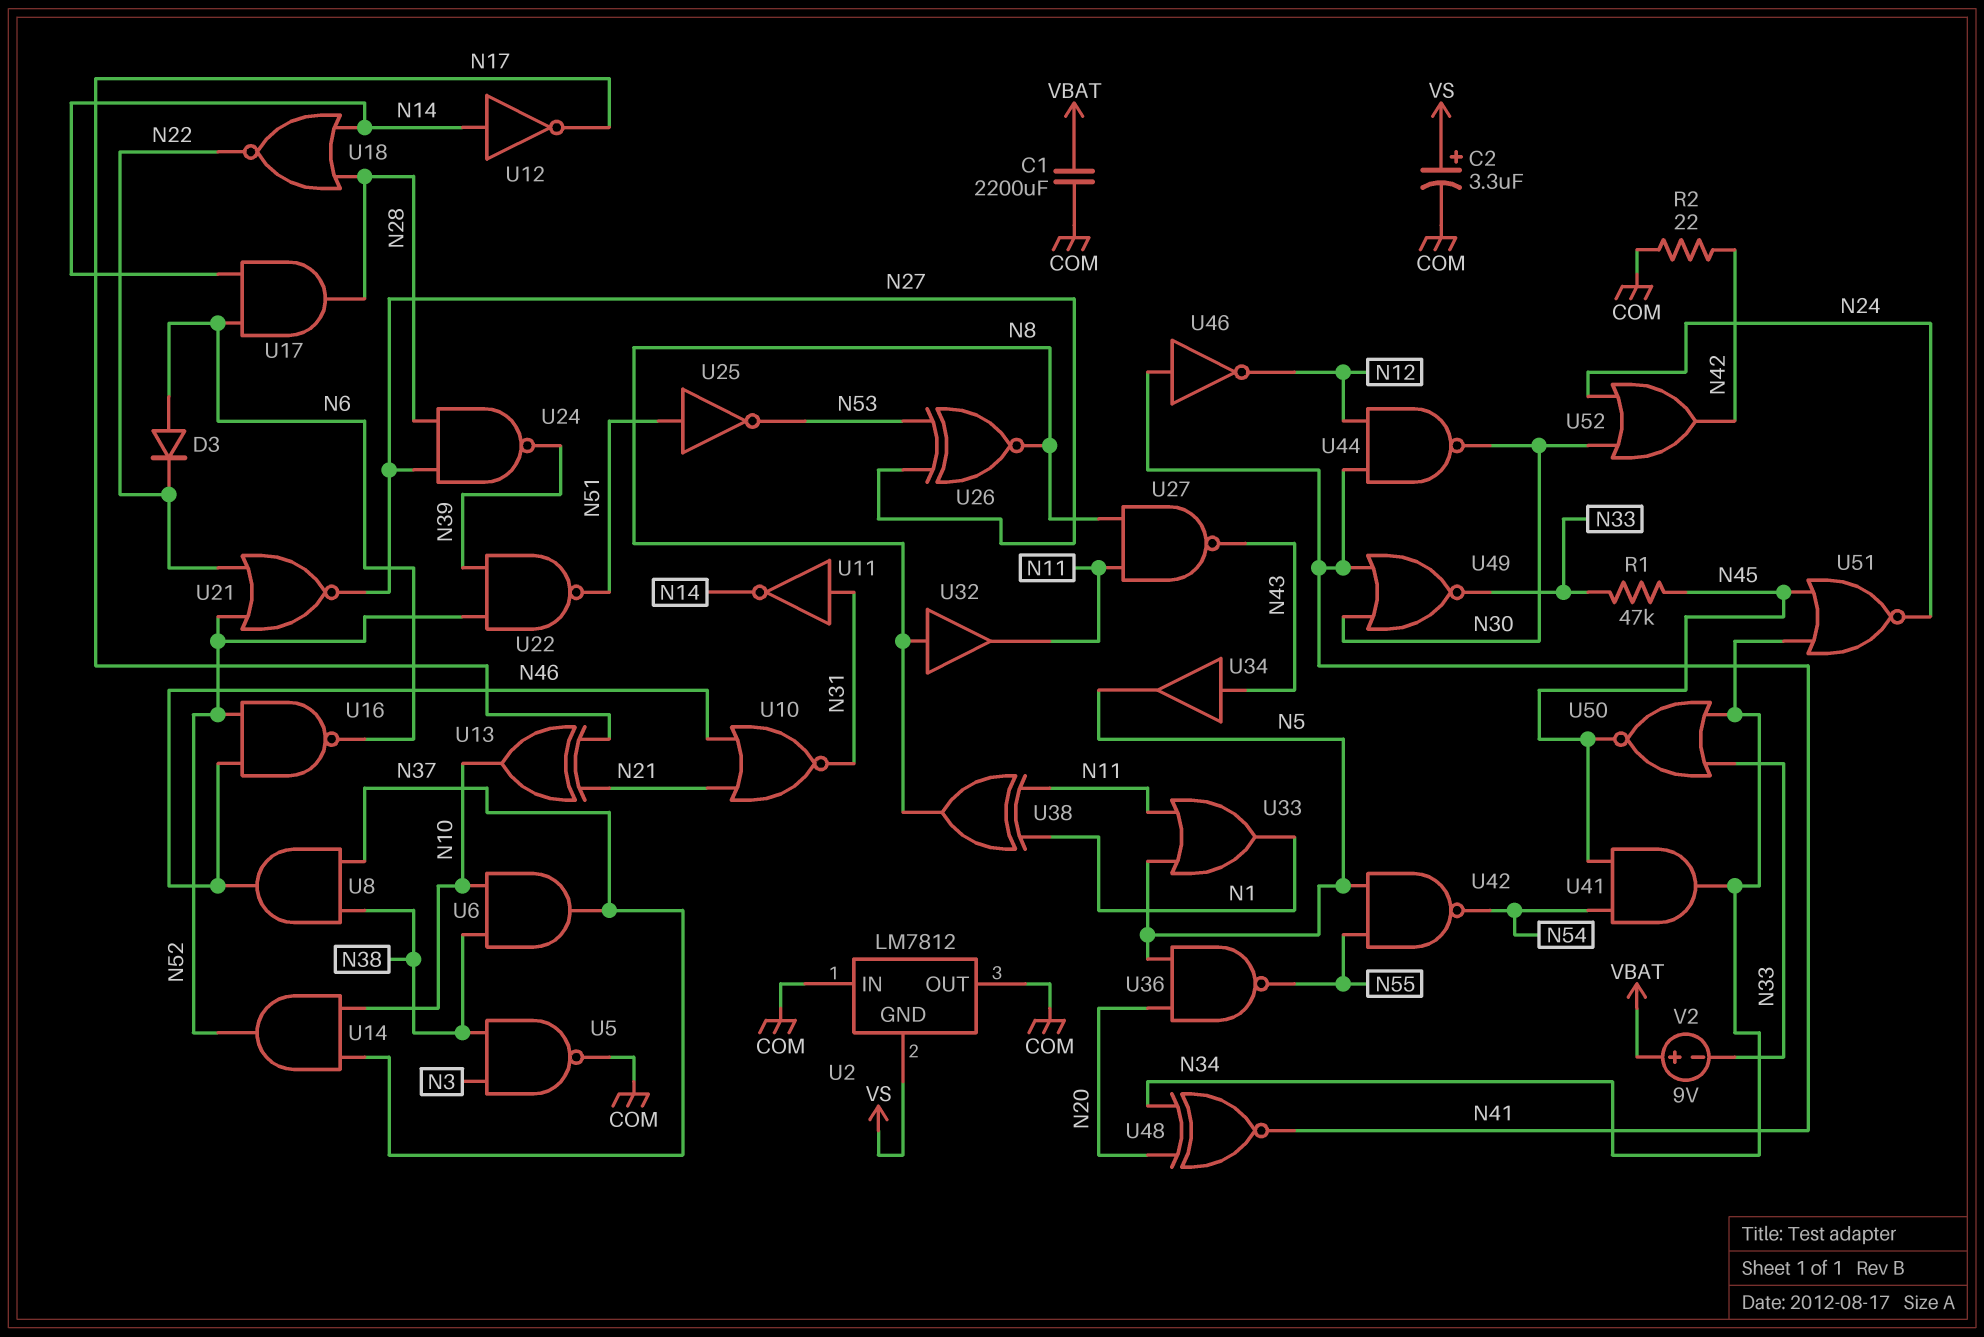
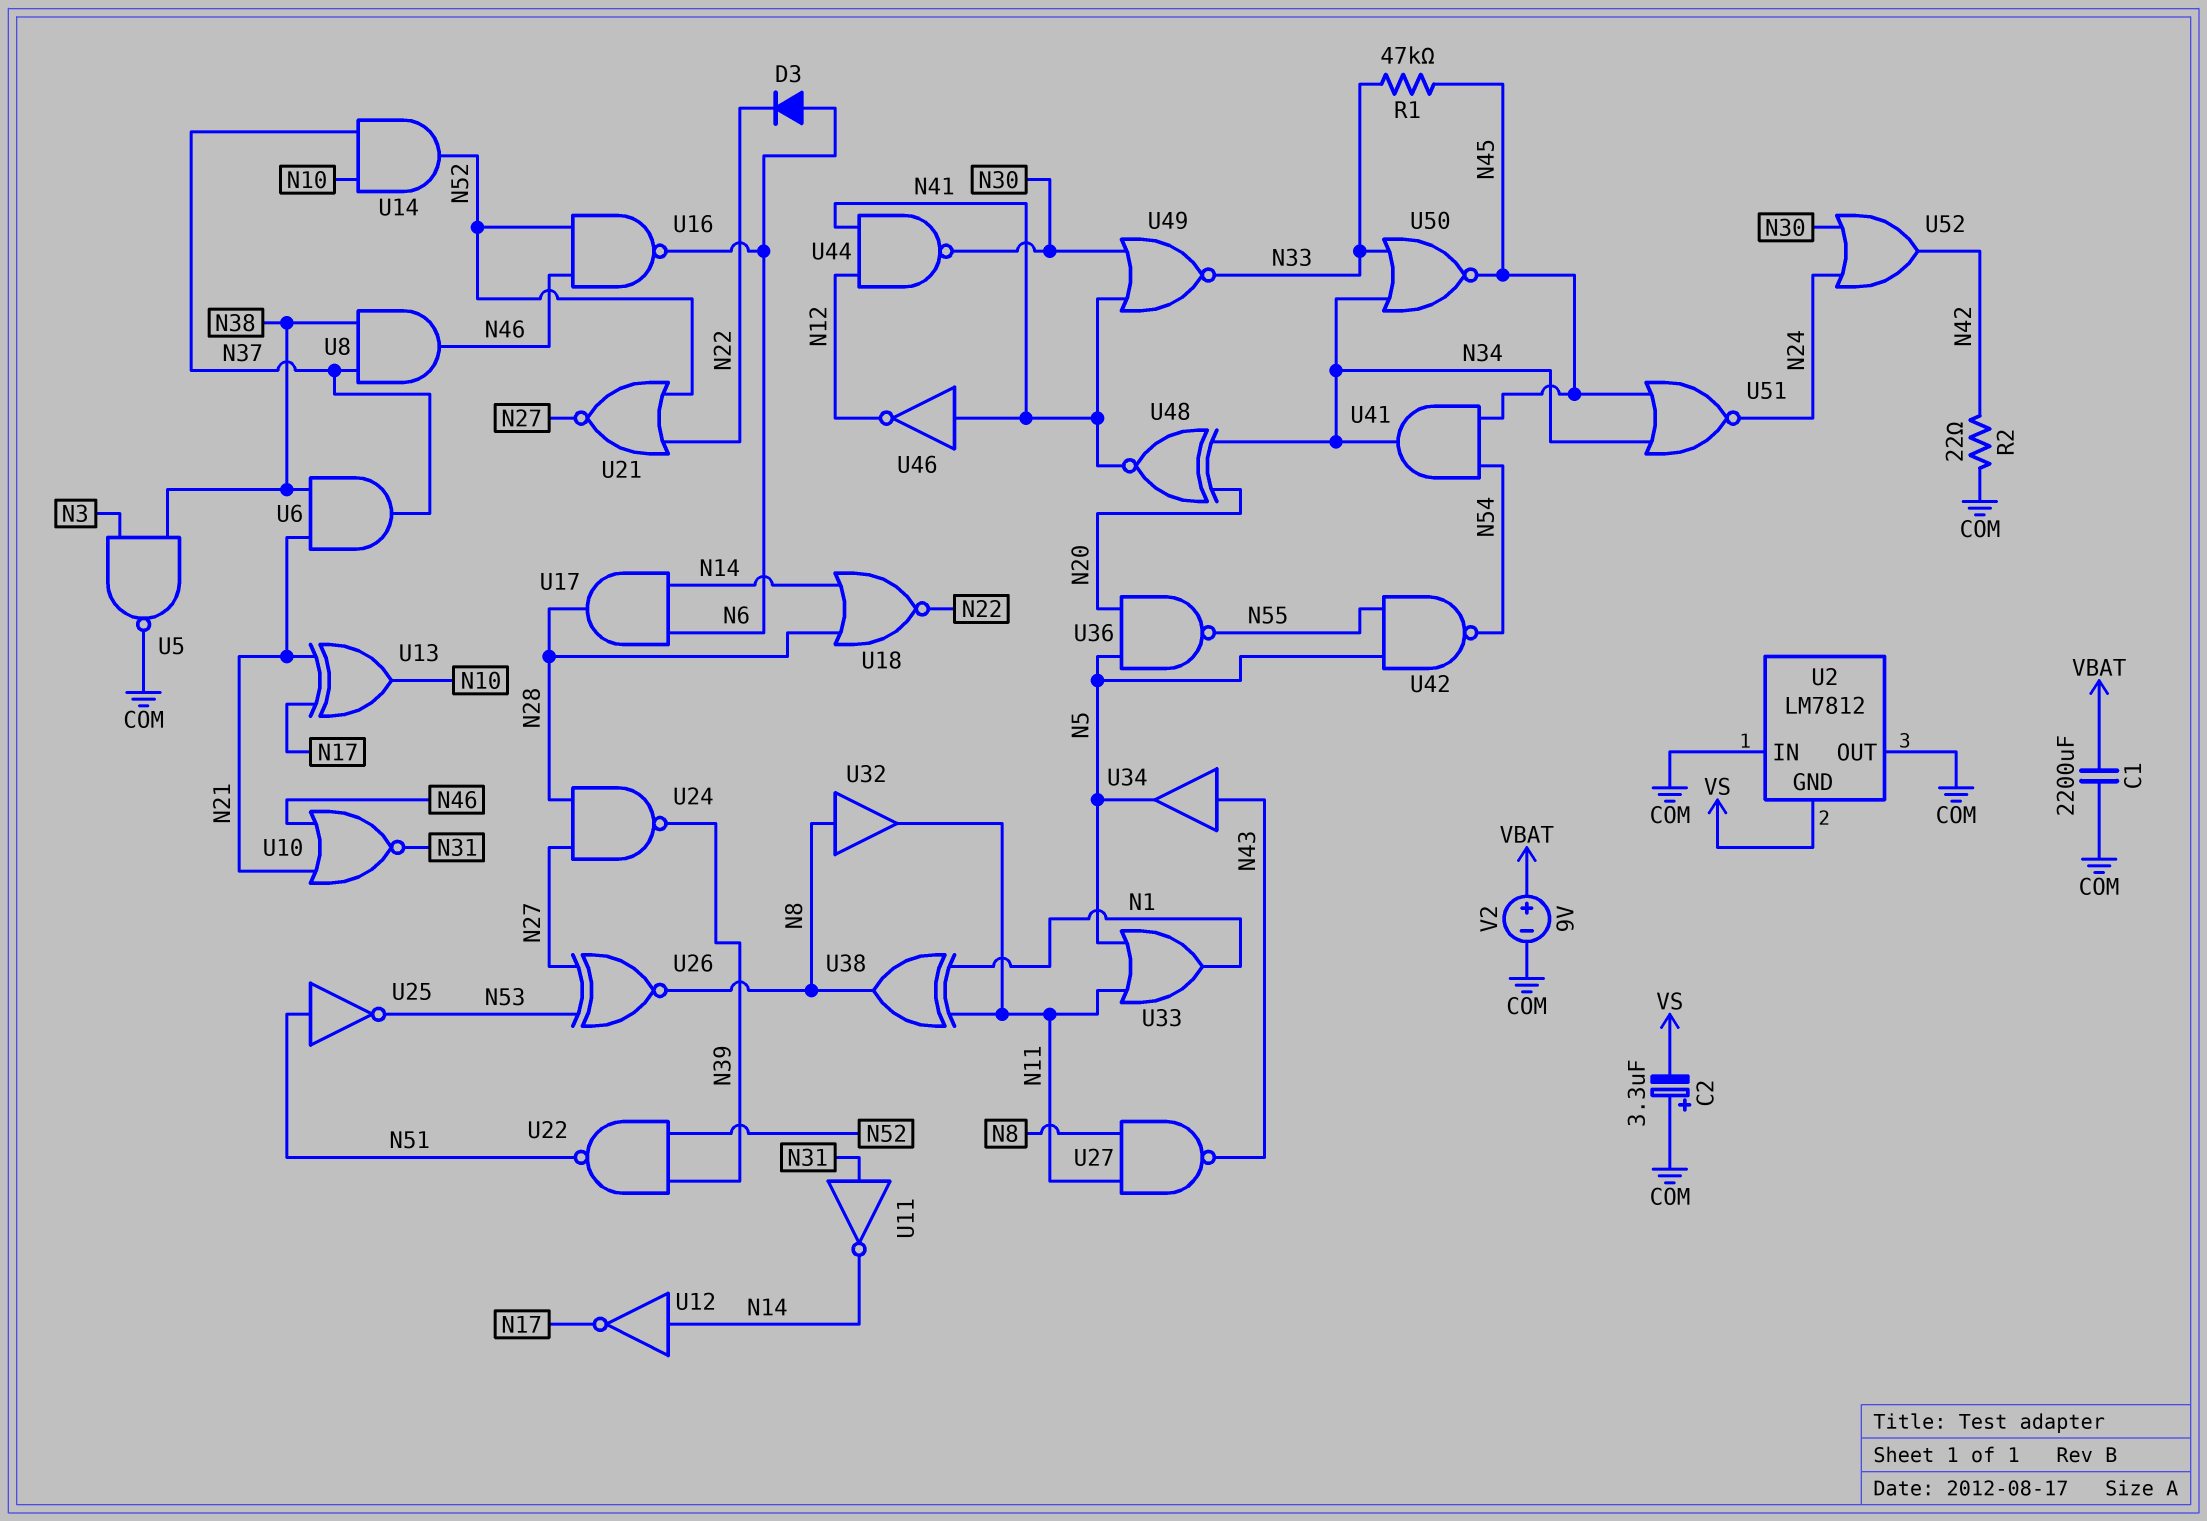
C2: 3.3uF (plus VS, minus COM) -> 3.3uF (plus COM, minus VS)
U6: AND (in N10, in N38, out N37) -> AND (in N21, in N38, out N37)
V2: 9V (plus VBAT, minus N33) -> 9V (plus VBAT, minus COM)

